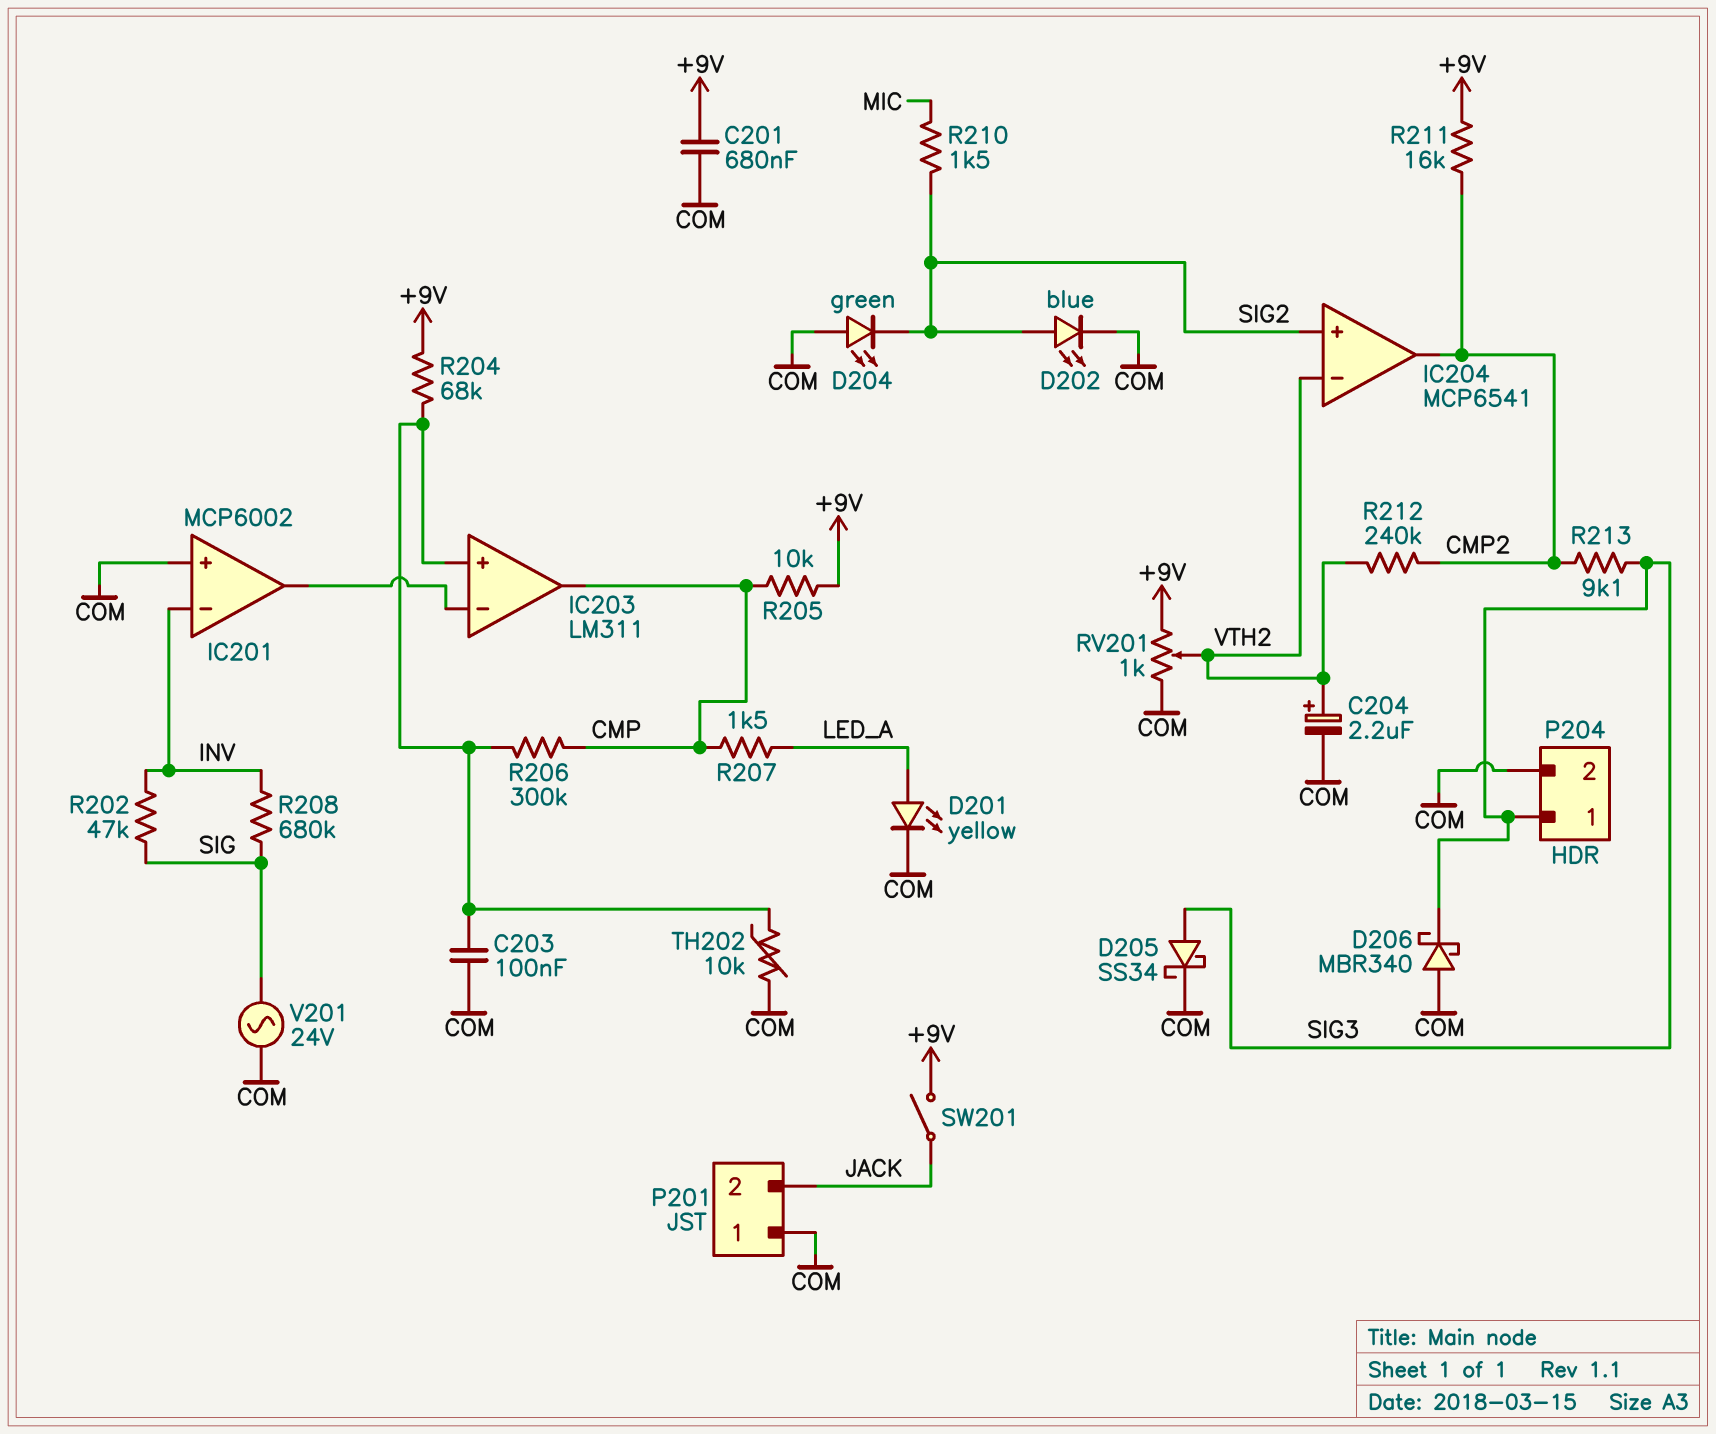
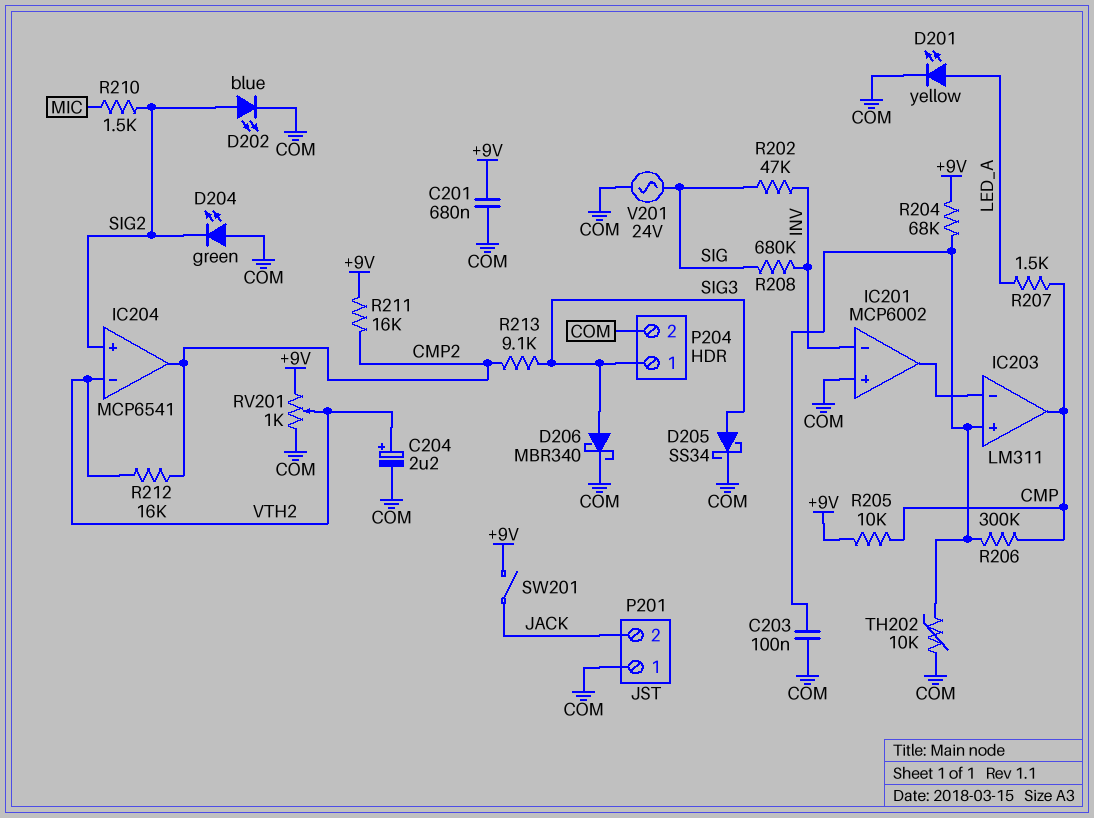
D206: schottky MBR340 (A COM, K SIG3) -> schottky MBR340 (A SIG3, K COM)
R212: 240k (CMP2, VTH2) -> 16k (CMP2, VTH2)

